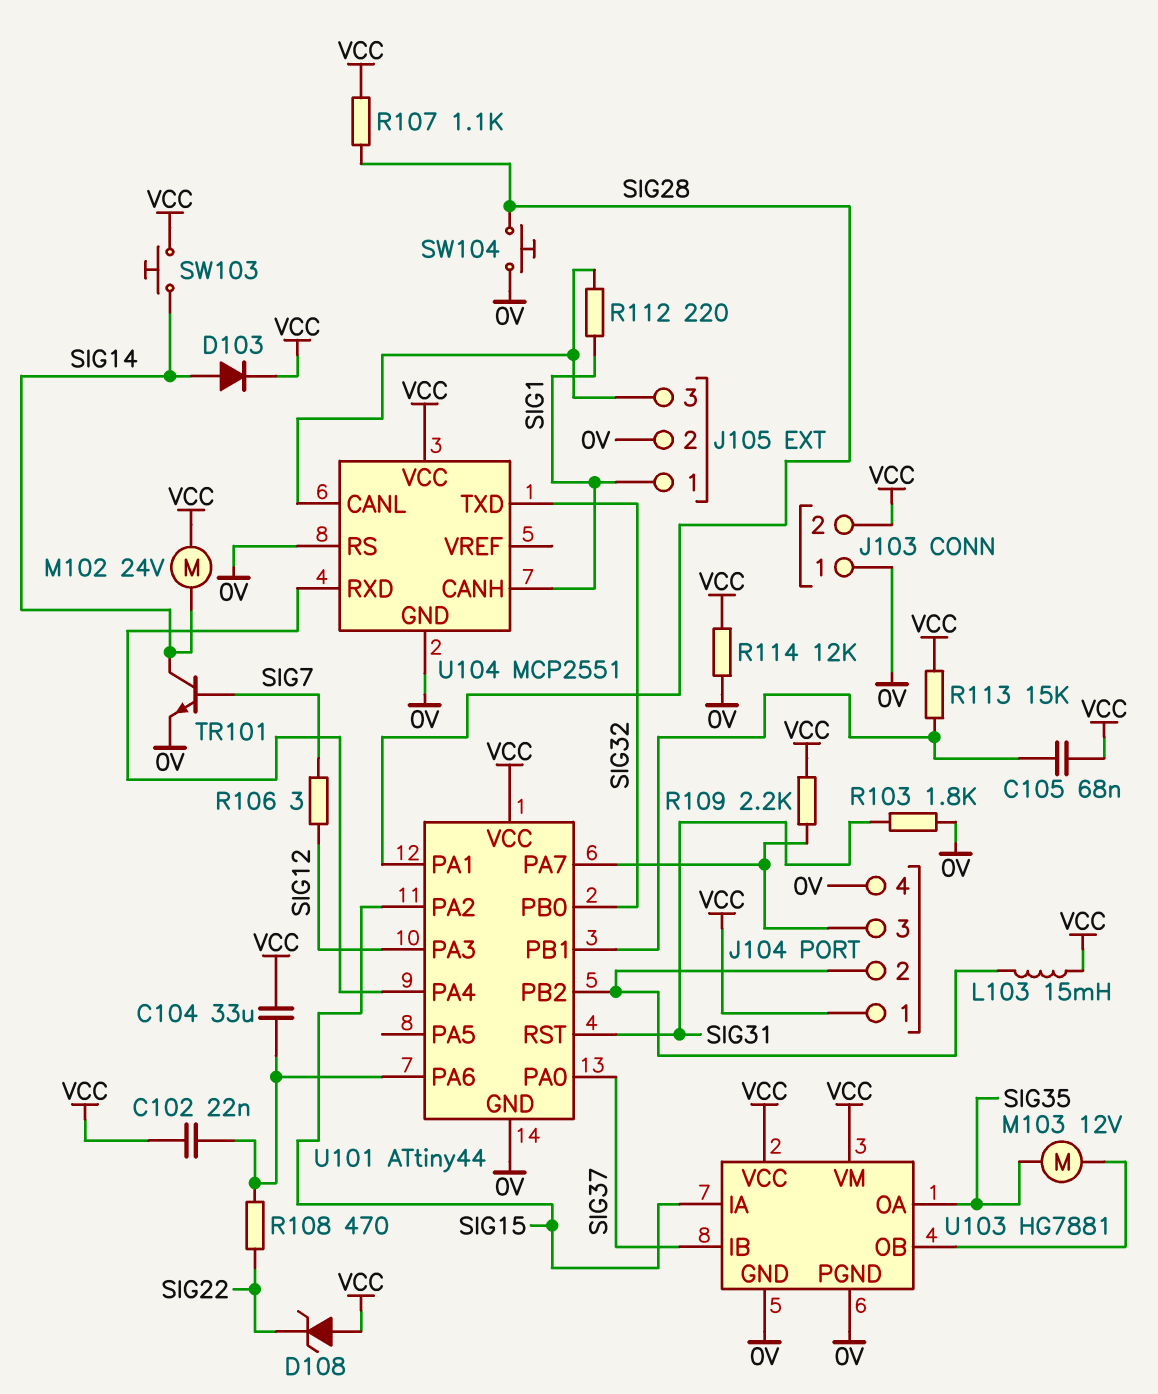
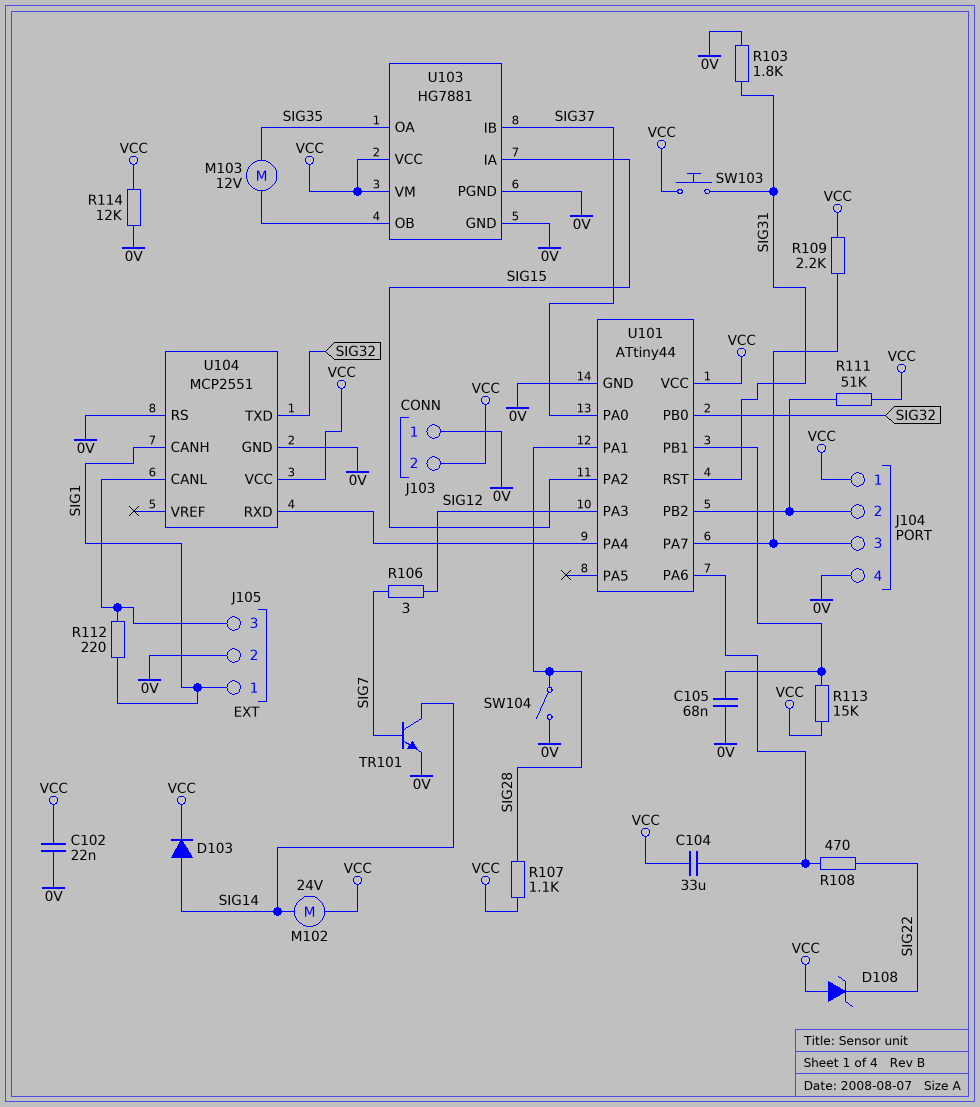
C102: 22nF (U101/PA6, VCC) -> 22nF (0V, VCC)
C105: 68nF (U101/PB1, VCC) -> 68nF (0V, U101/PB1)
L103: 15mH (J104/2, VCC) -> none
R111: none -> 51k (J104/2, VCC)
SW103: button (SIG14, VCC) -> button (SIG31, VCC)
SW104: button (0V, SIG28) -> switch (0V, SIG28)

